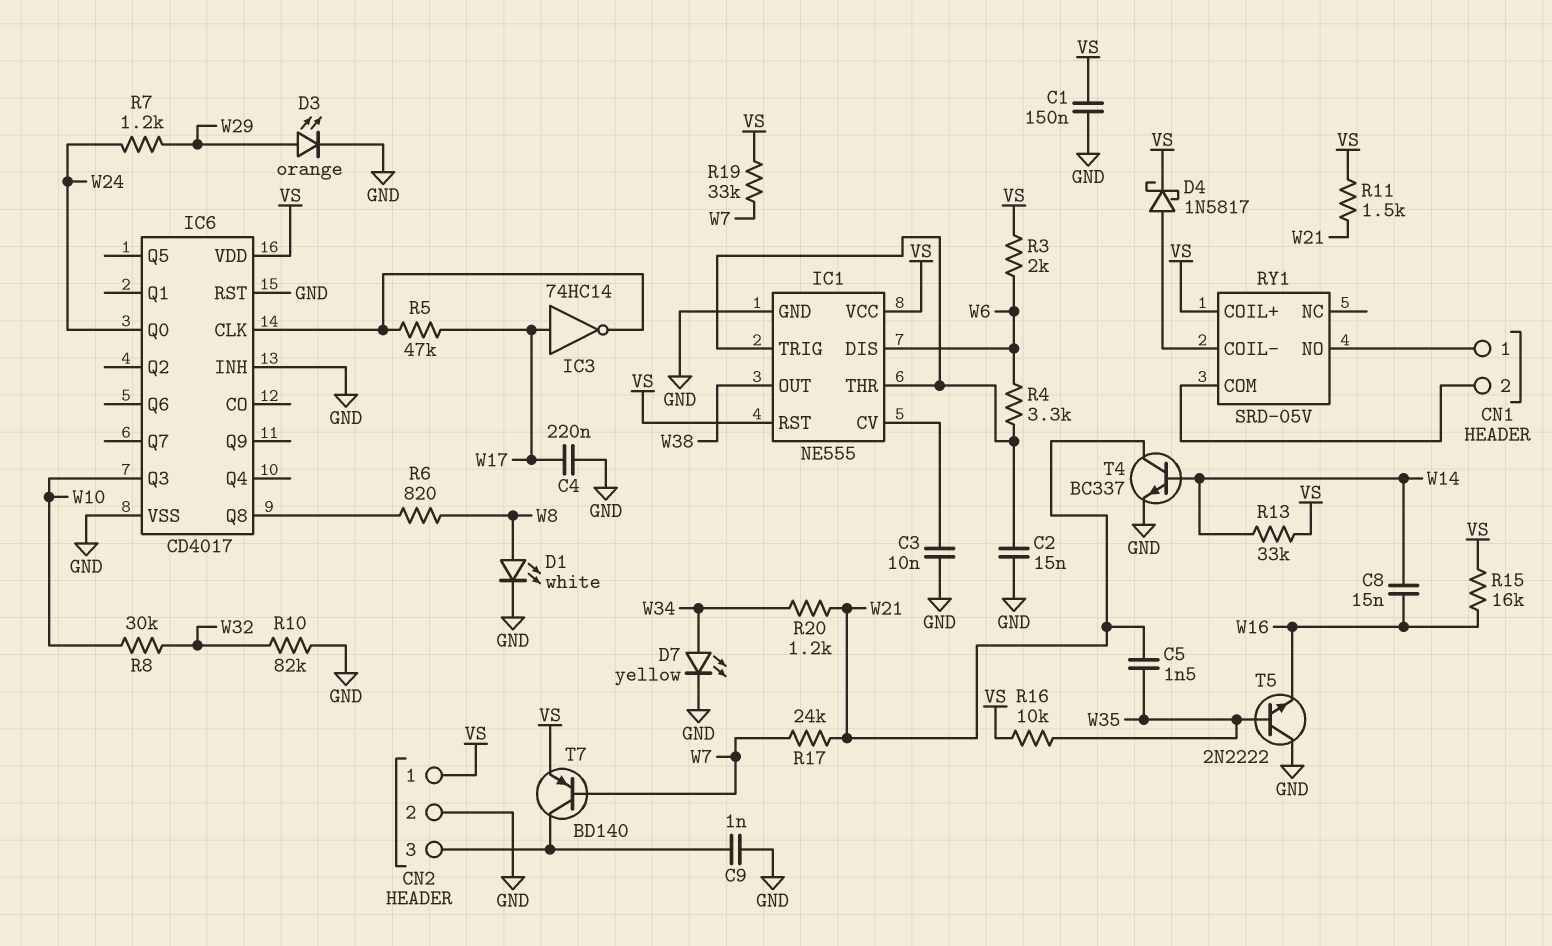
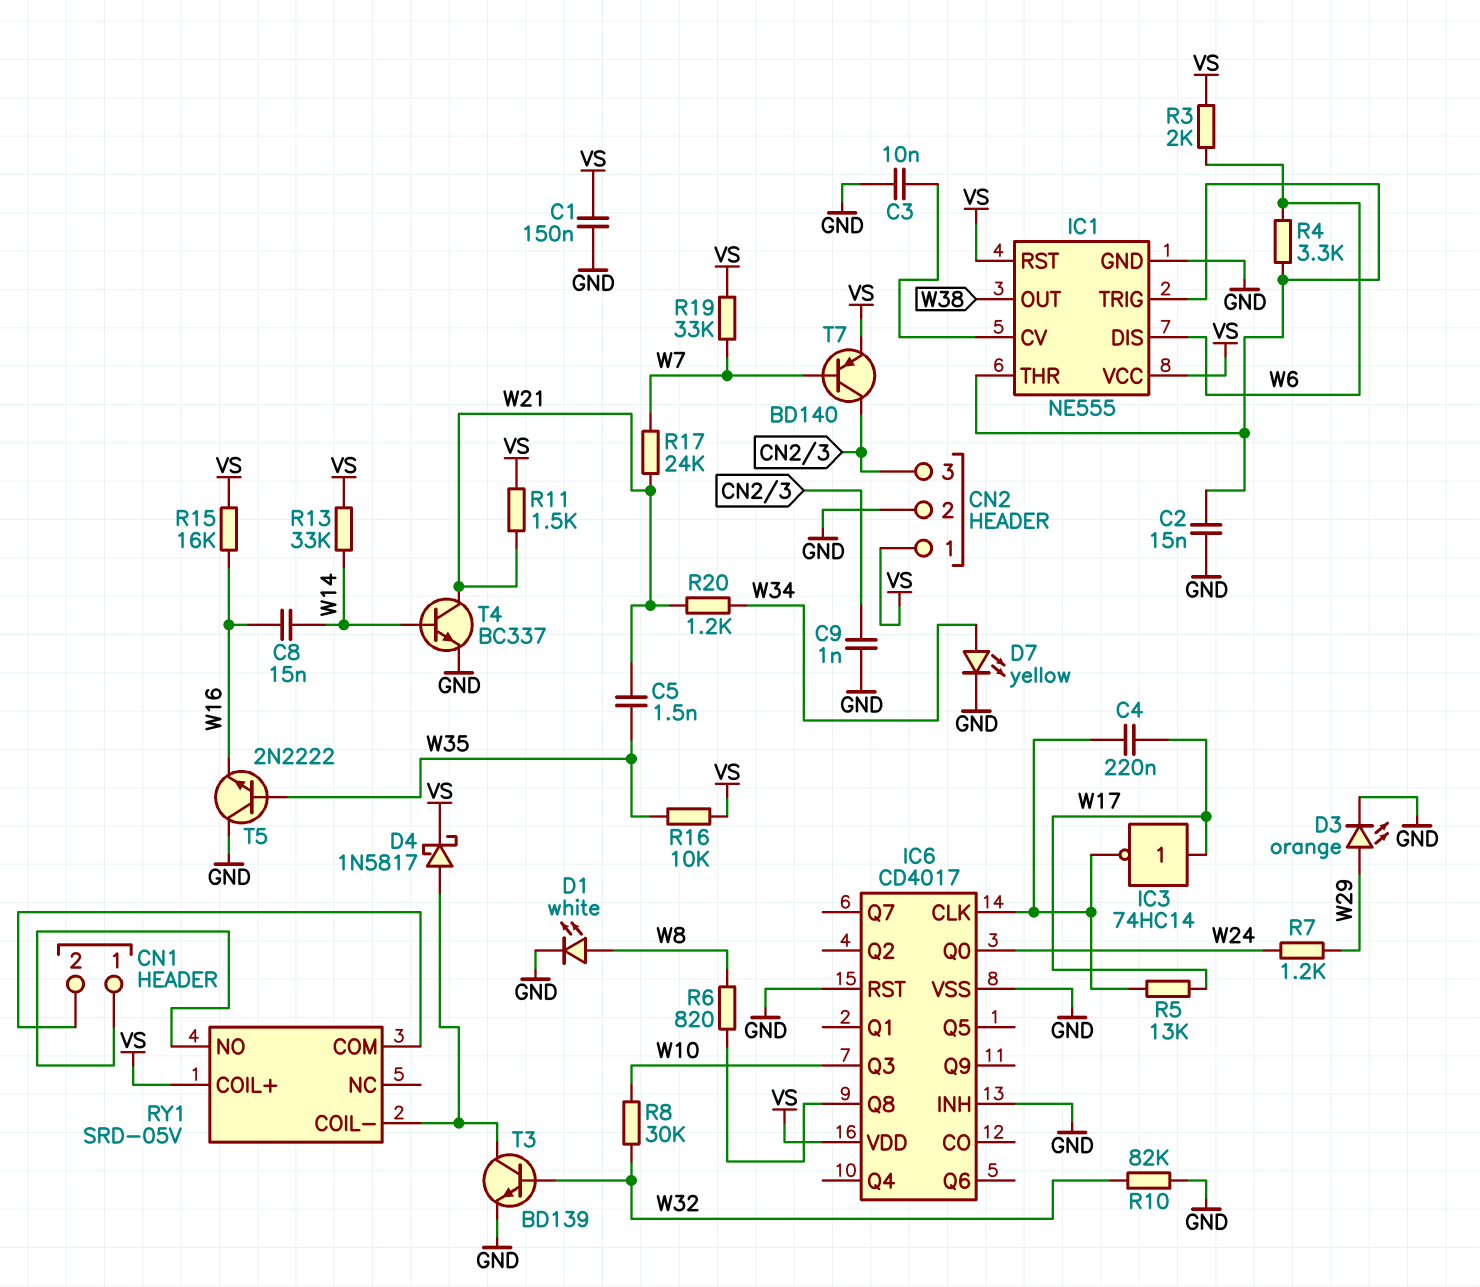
C4: 220nF (GND, W17) -> 220nF (IC6/CLK, W17)
R5: 47k (IC6/CLK, W17) -> 13k (IC6/CLK, W17)
T3: none -> NPN BD139 (B W32, C RY1/COIL-, E GND)

